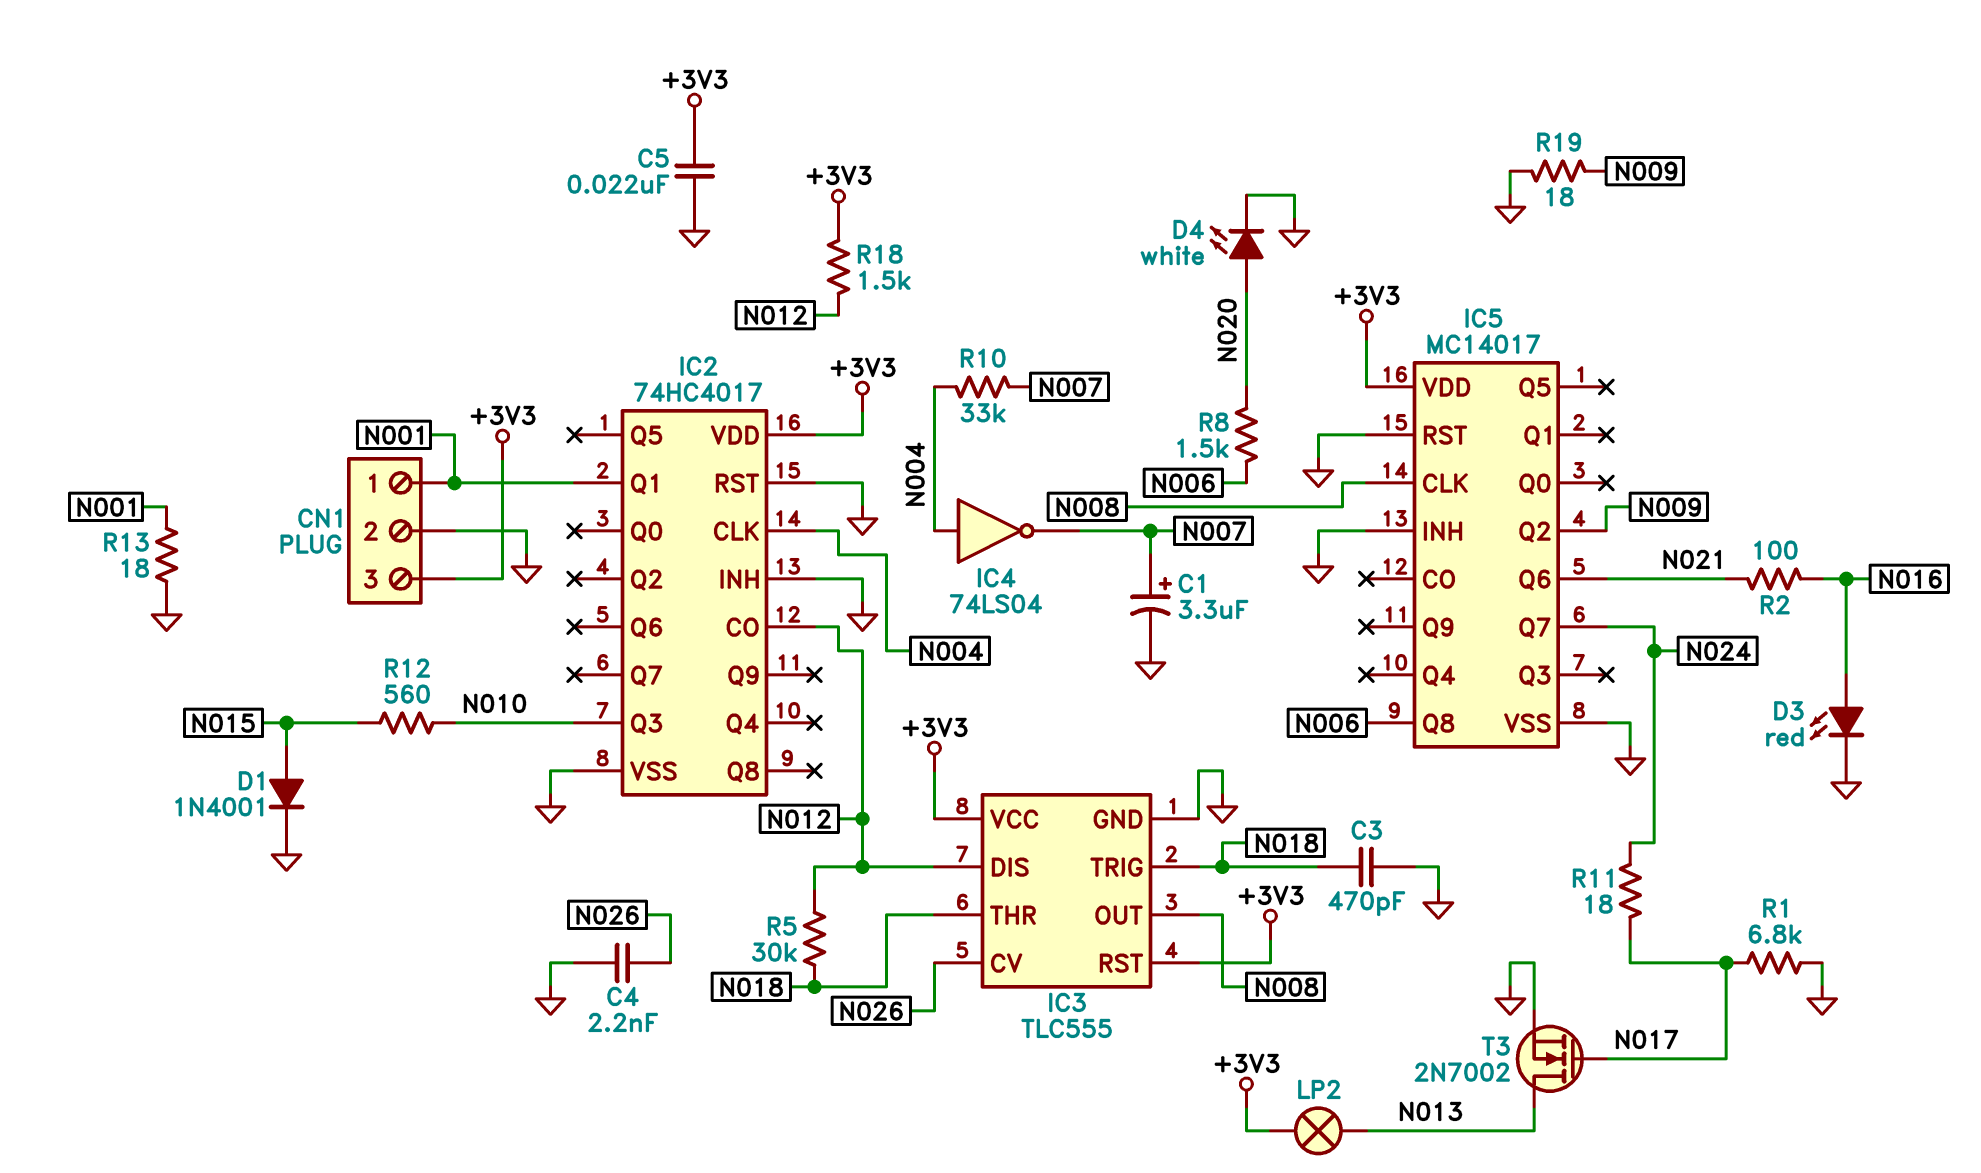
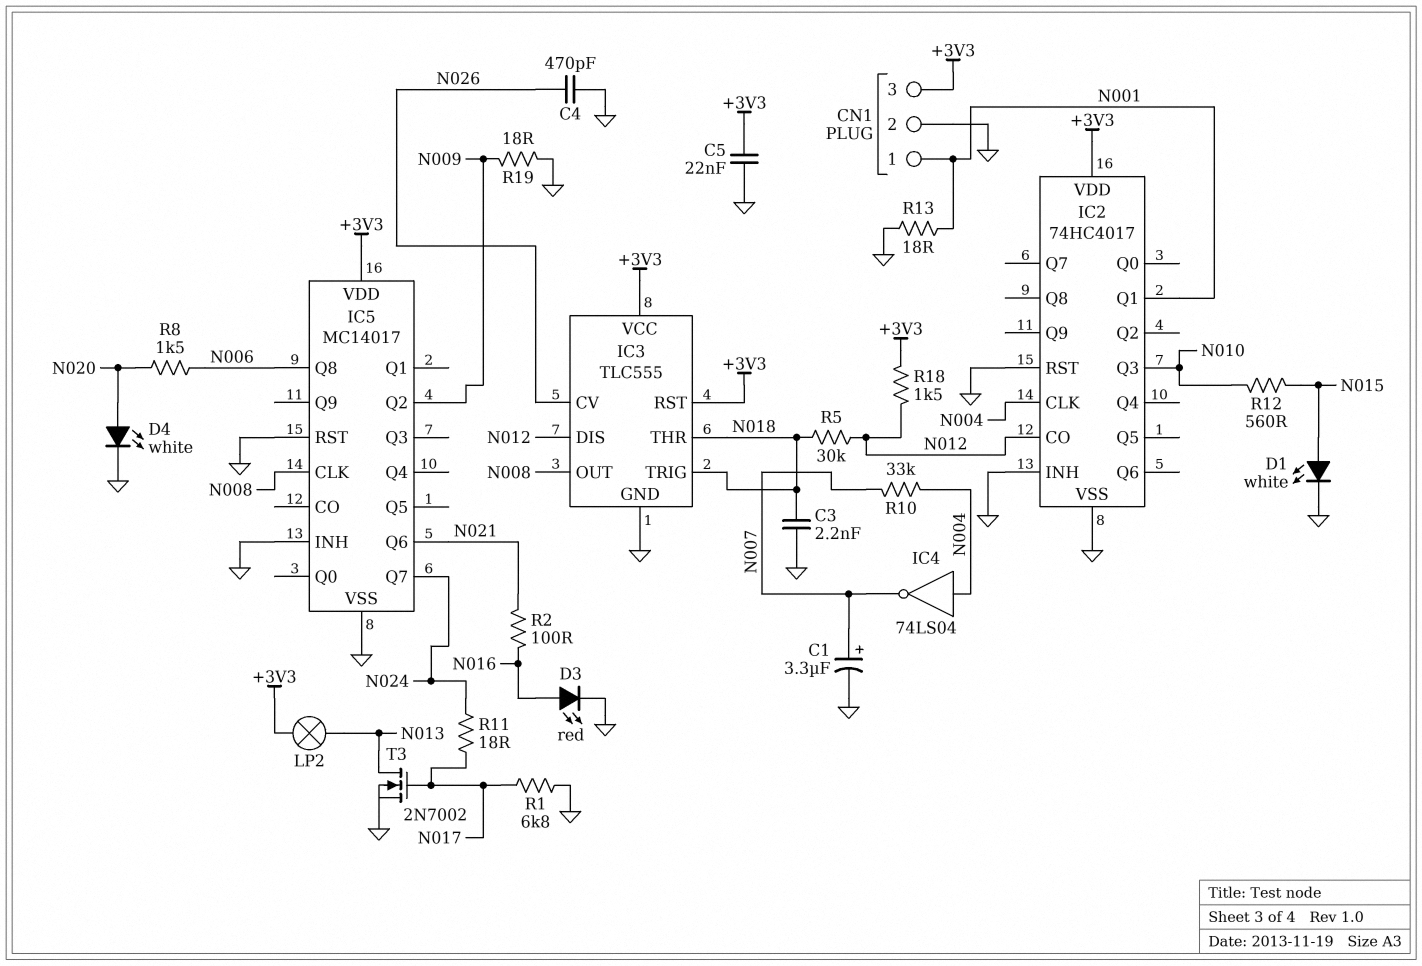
C3: 470pF (GND, N018) -> 2.2nF (GND, N018)
C4: 2.2nF (GND, N026) -> 470pF (GND, N026)
D1: diode 1N4001 (A N015, K GND) -> LED white (A N015, K GND)

